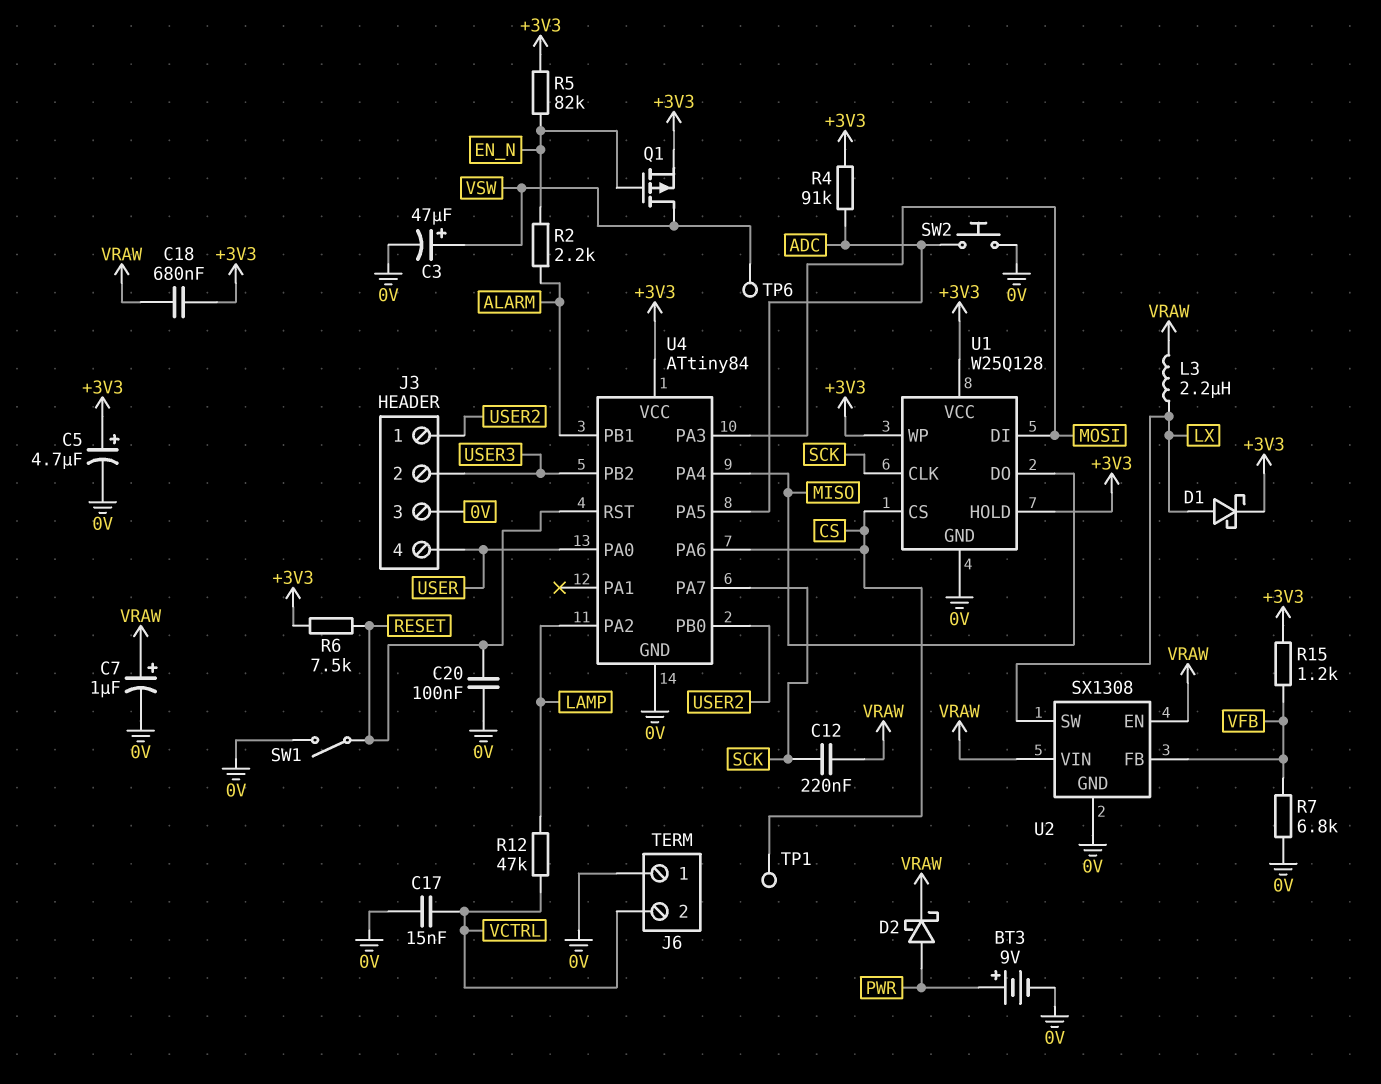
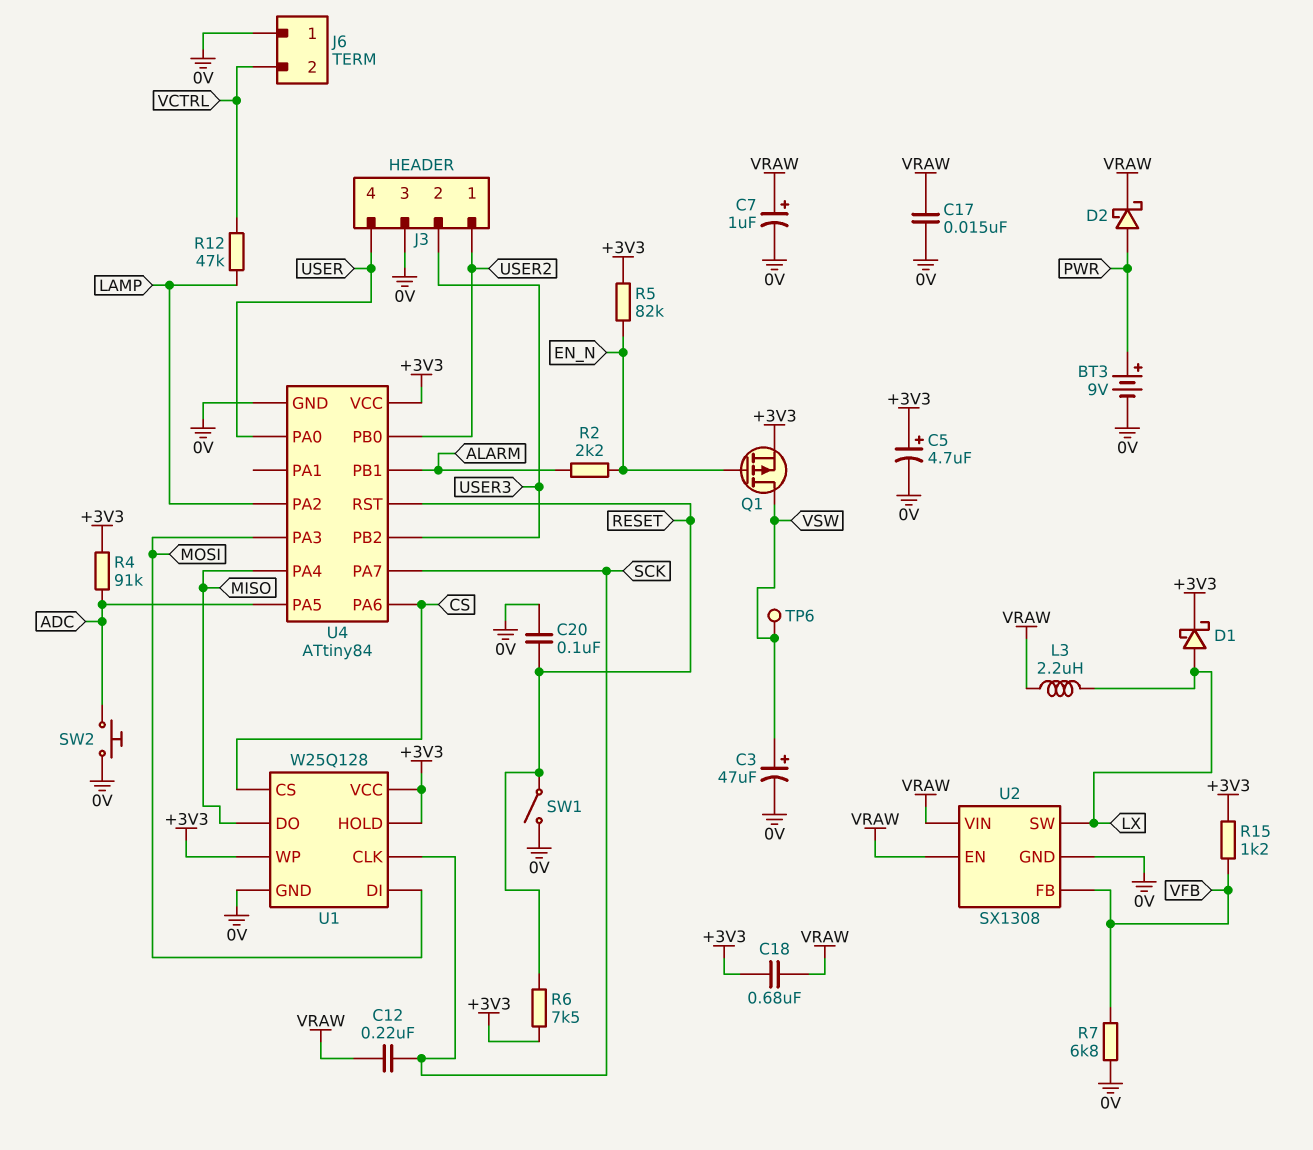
C17: 15nF (0V, VCTRL) -> 15nF (0V, VRAW)
TP1: test point (CS) -> none

